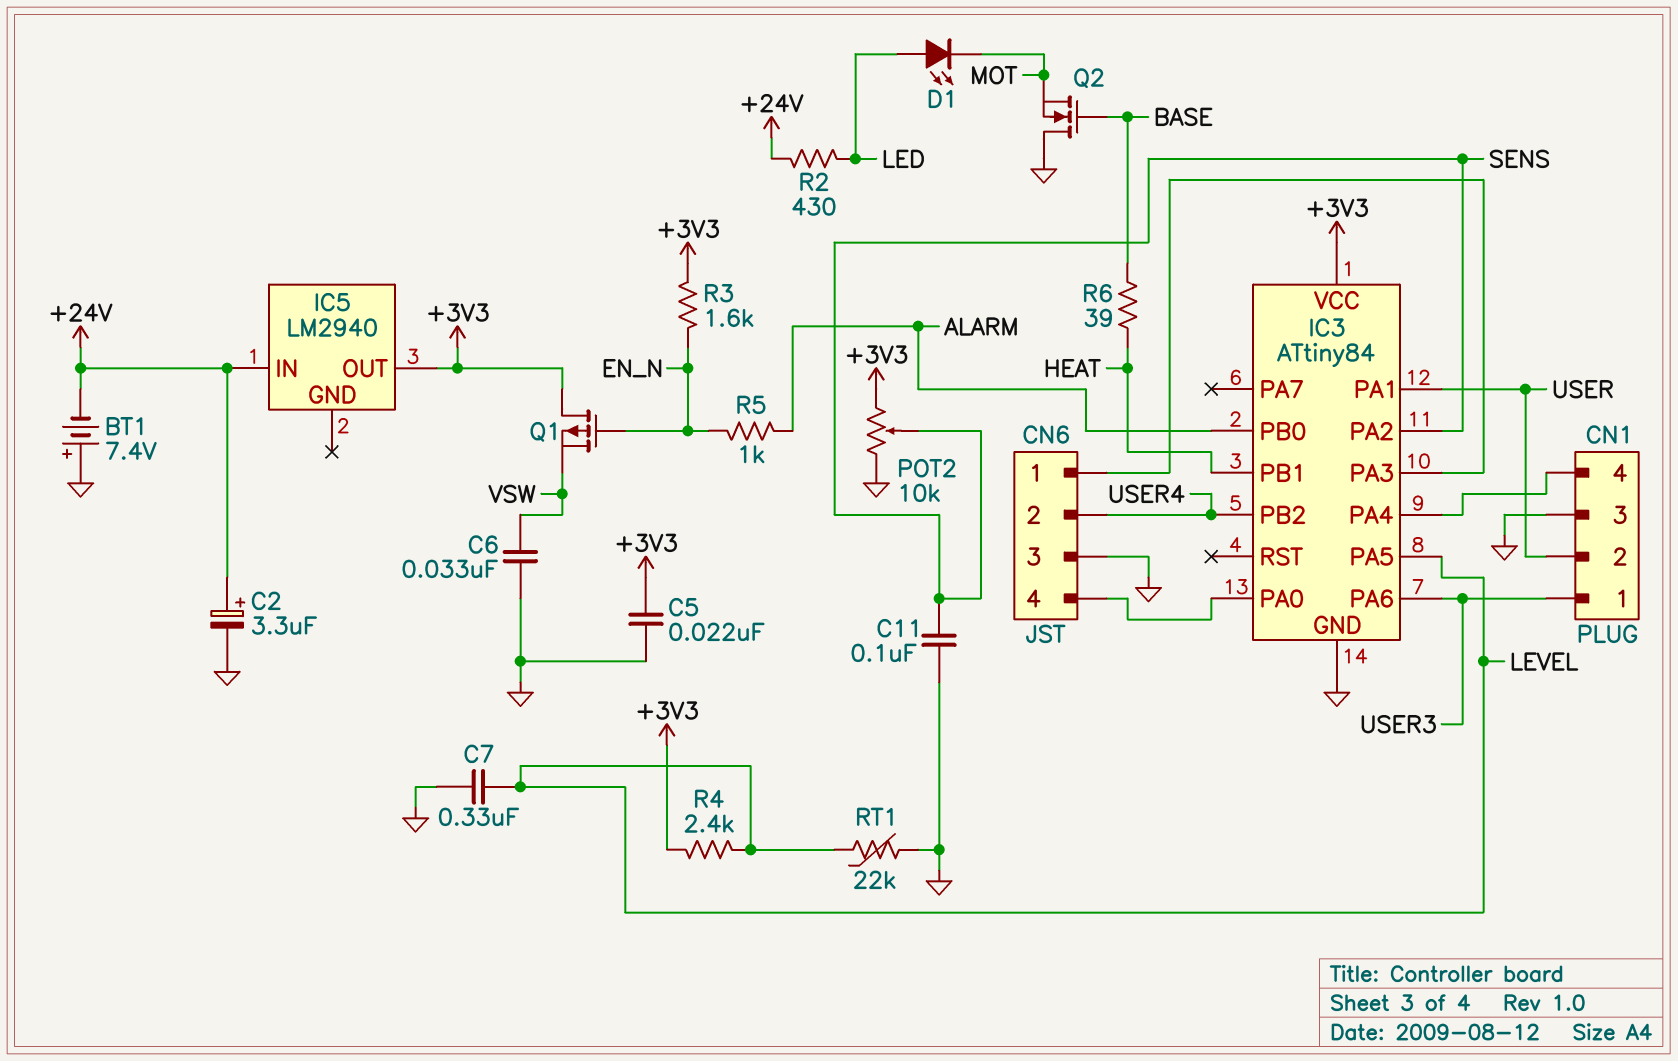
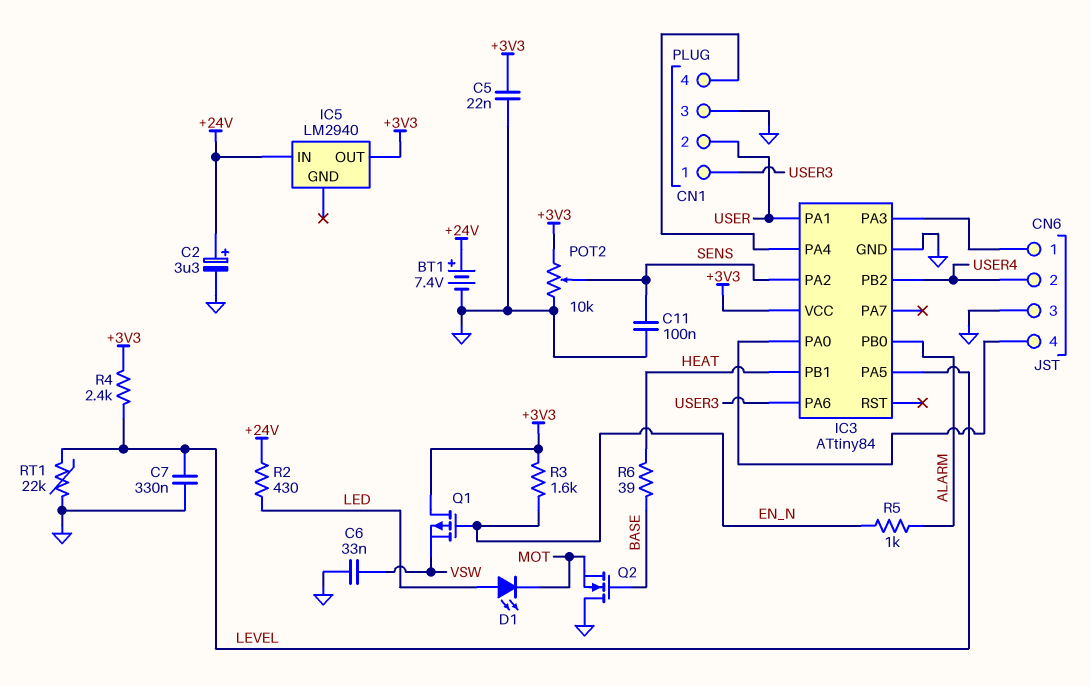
BT1: 7.4V (plus GND, minus +24V) -> 7.4V (plus +24V, minus GND)

